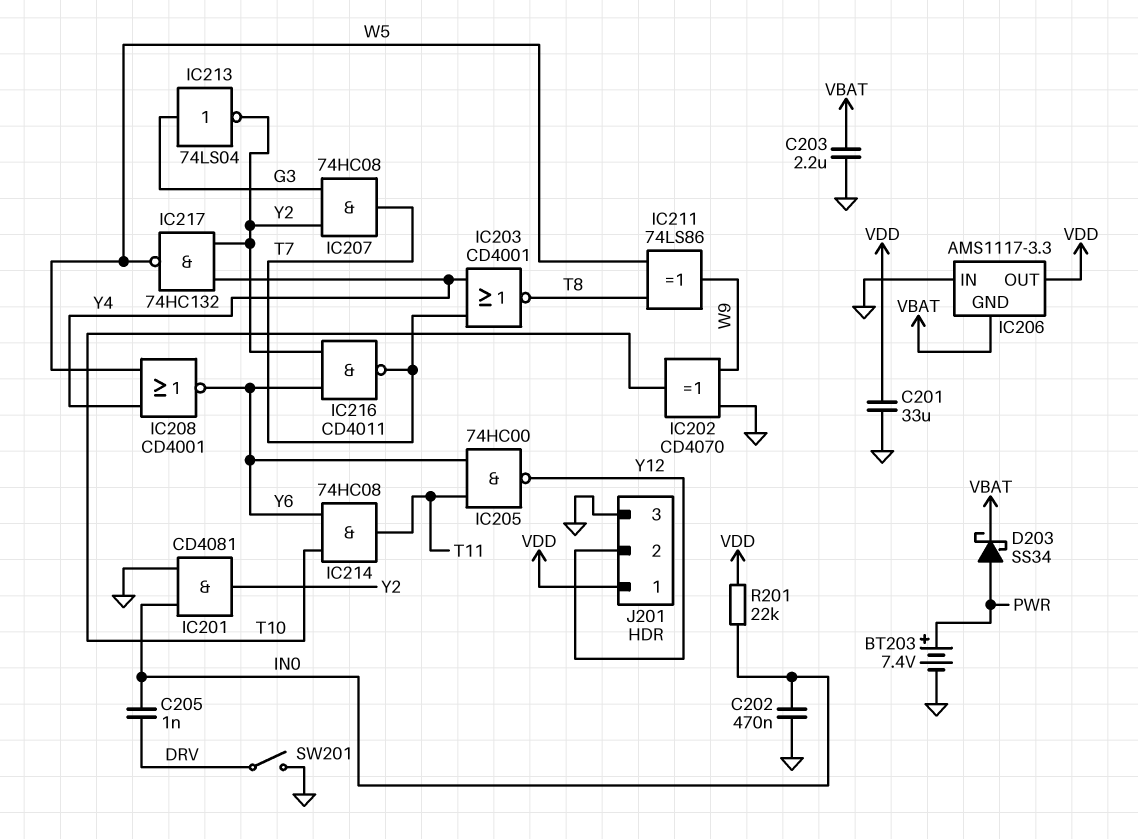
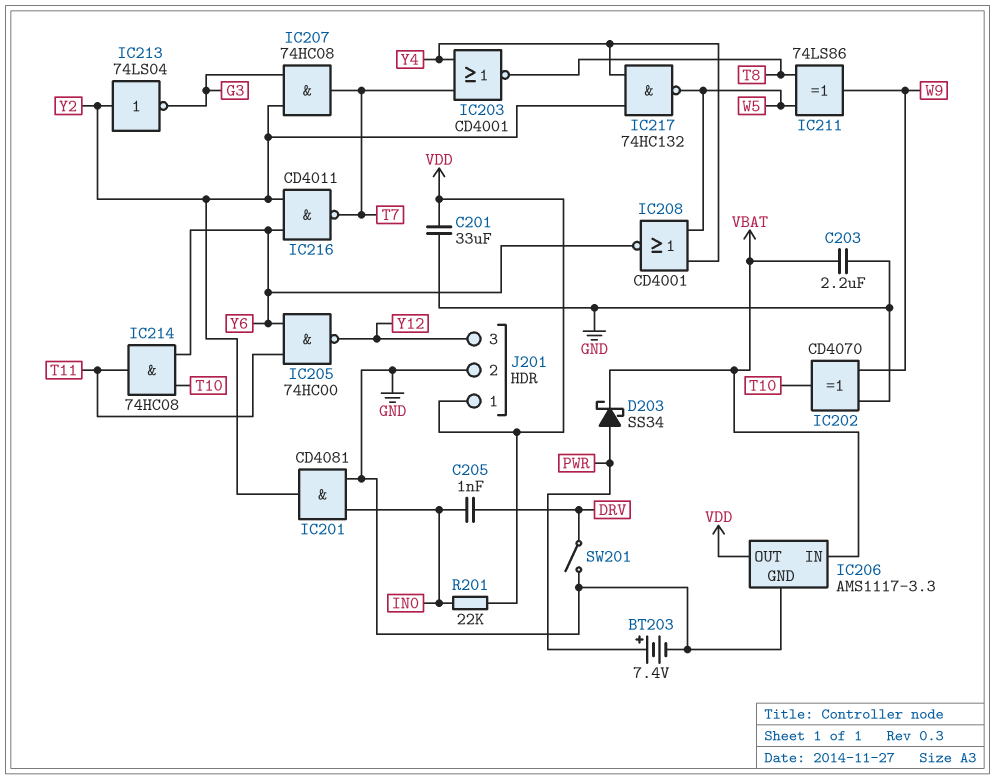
C202: 470nF (GND, IN0) -> none
IC206 pin GND: VBAT -> GND
IC206 pin IN: GND -> VBAT
IC213: NOT 74LS04 (in G3, out Y2) -> NOT 74LS04 (in Y2, out G3)
J201 pin 2: Y12 -> GND
J201 pin 3: GND -> Y12

